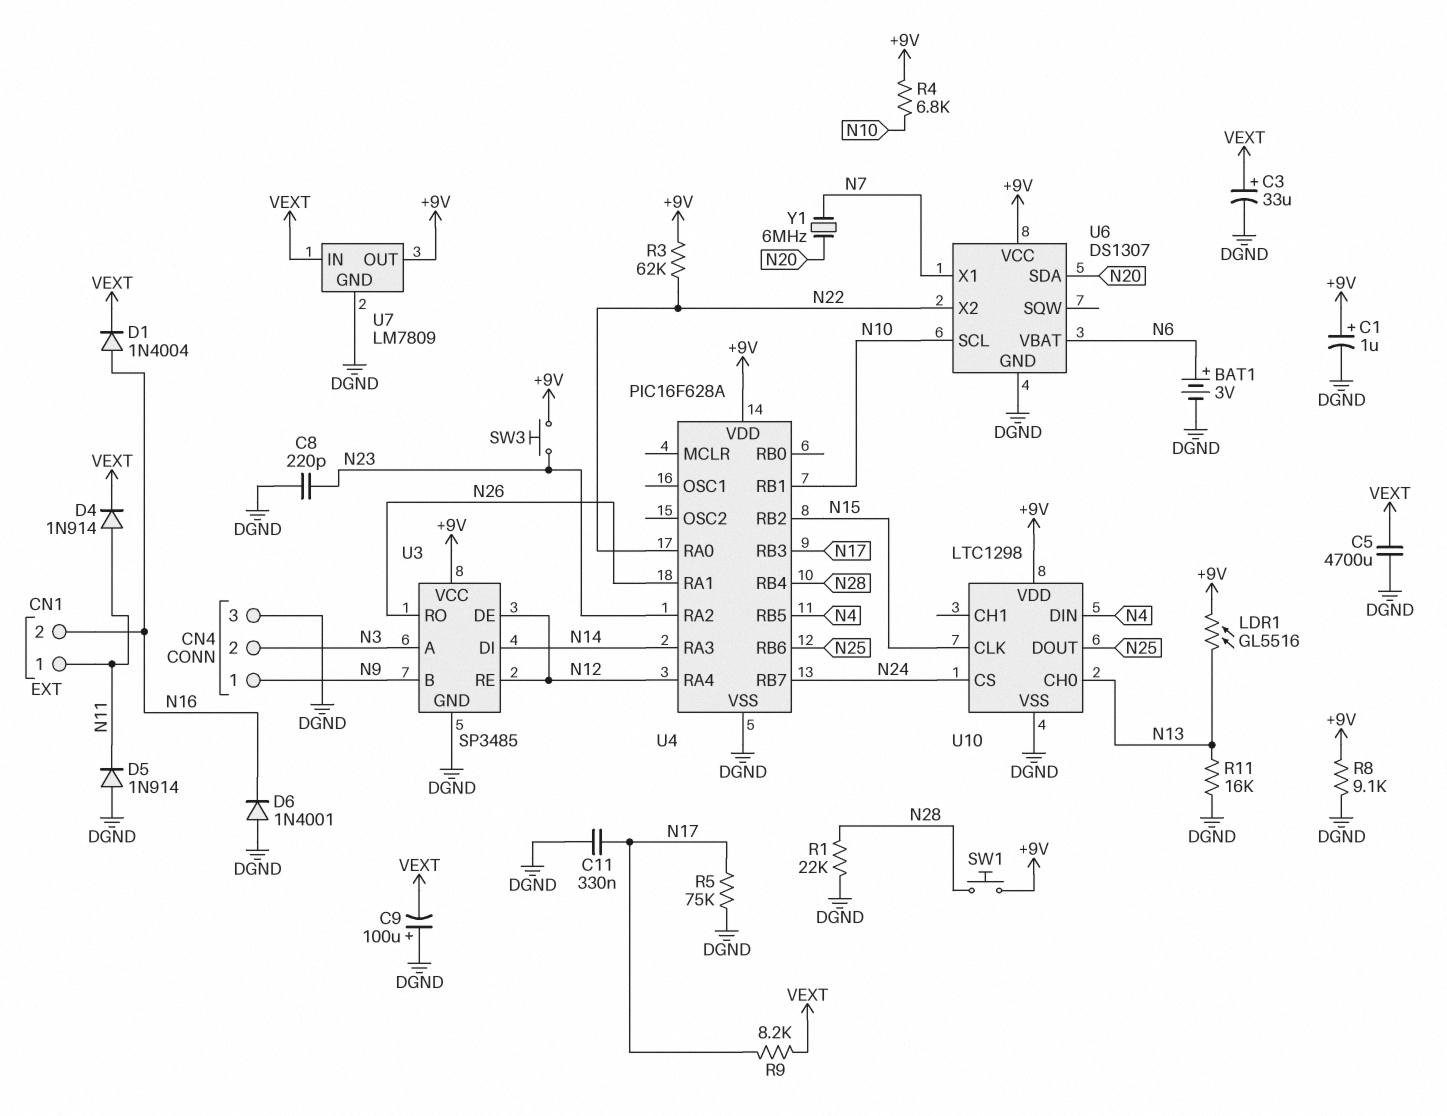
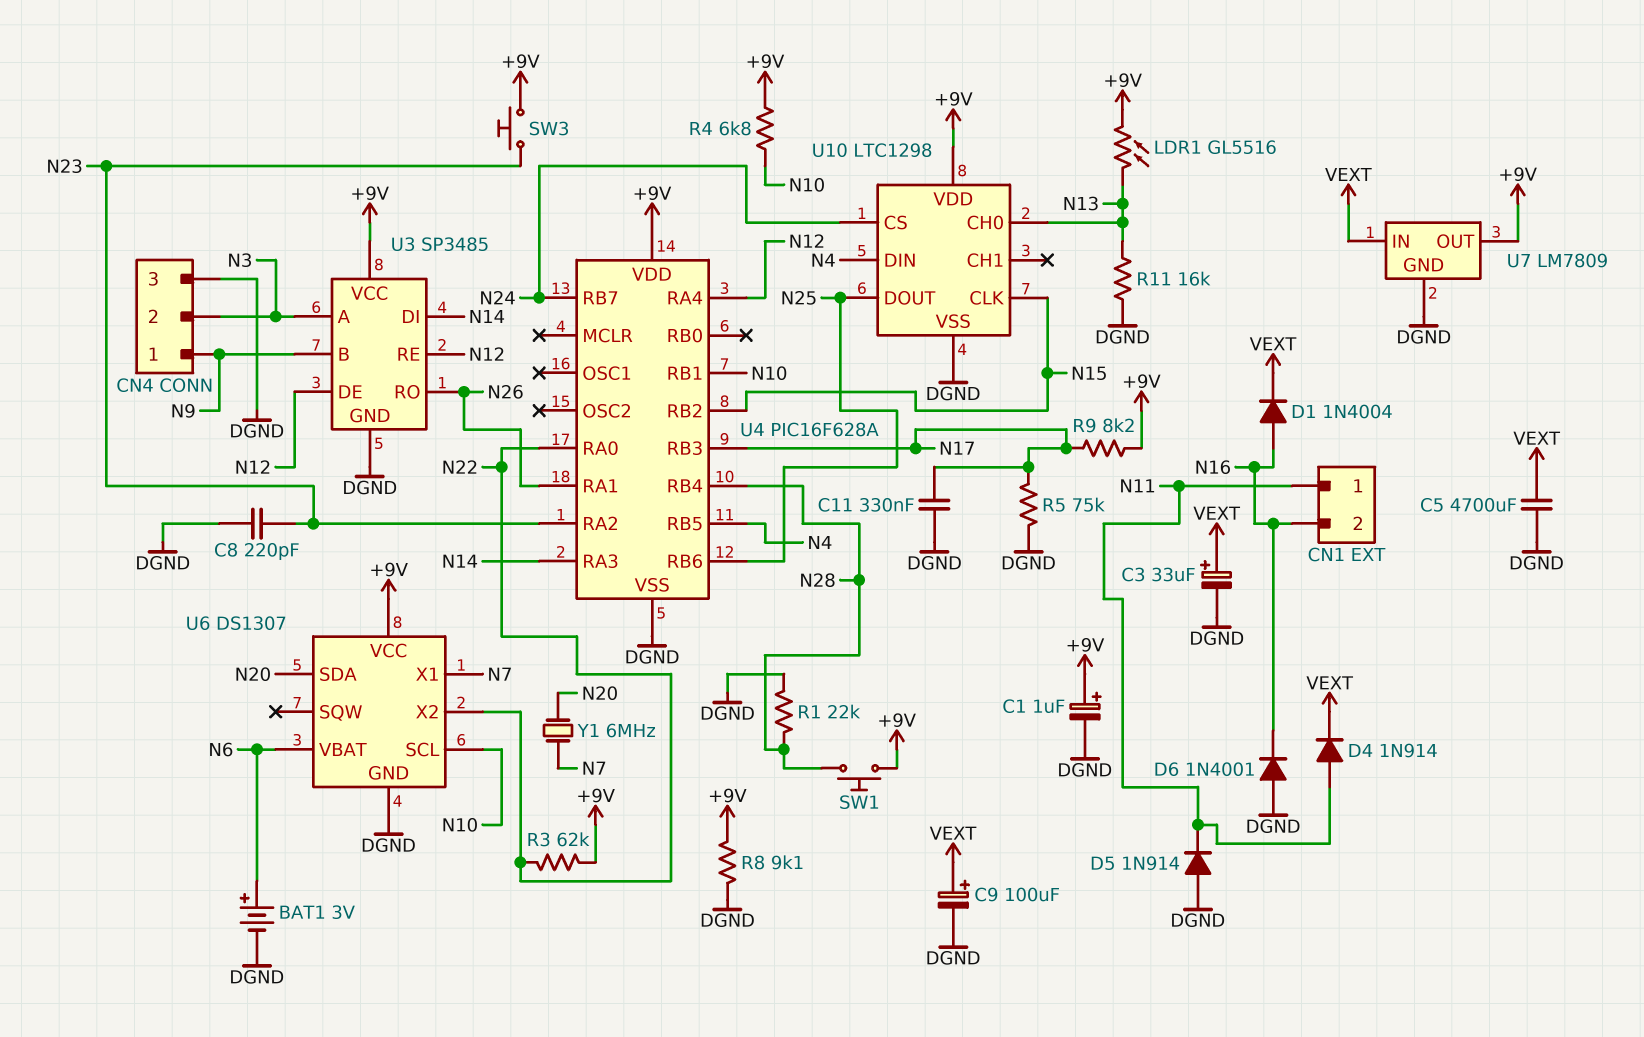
C9: 100uF (plus DGND, minus VEXT) -> 100uF (plus VEXT, minus DGND)
R9: 8.2k (N17, VEXT) -> 8.2k (+9V, N17)

